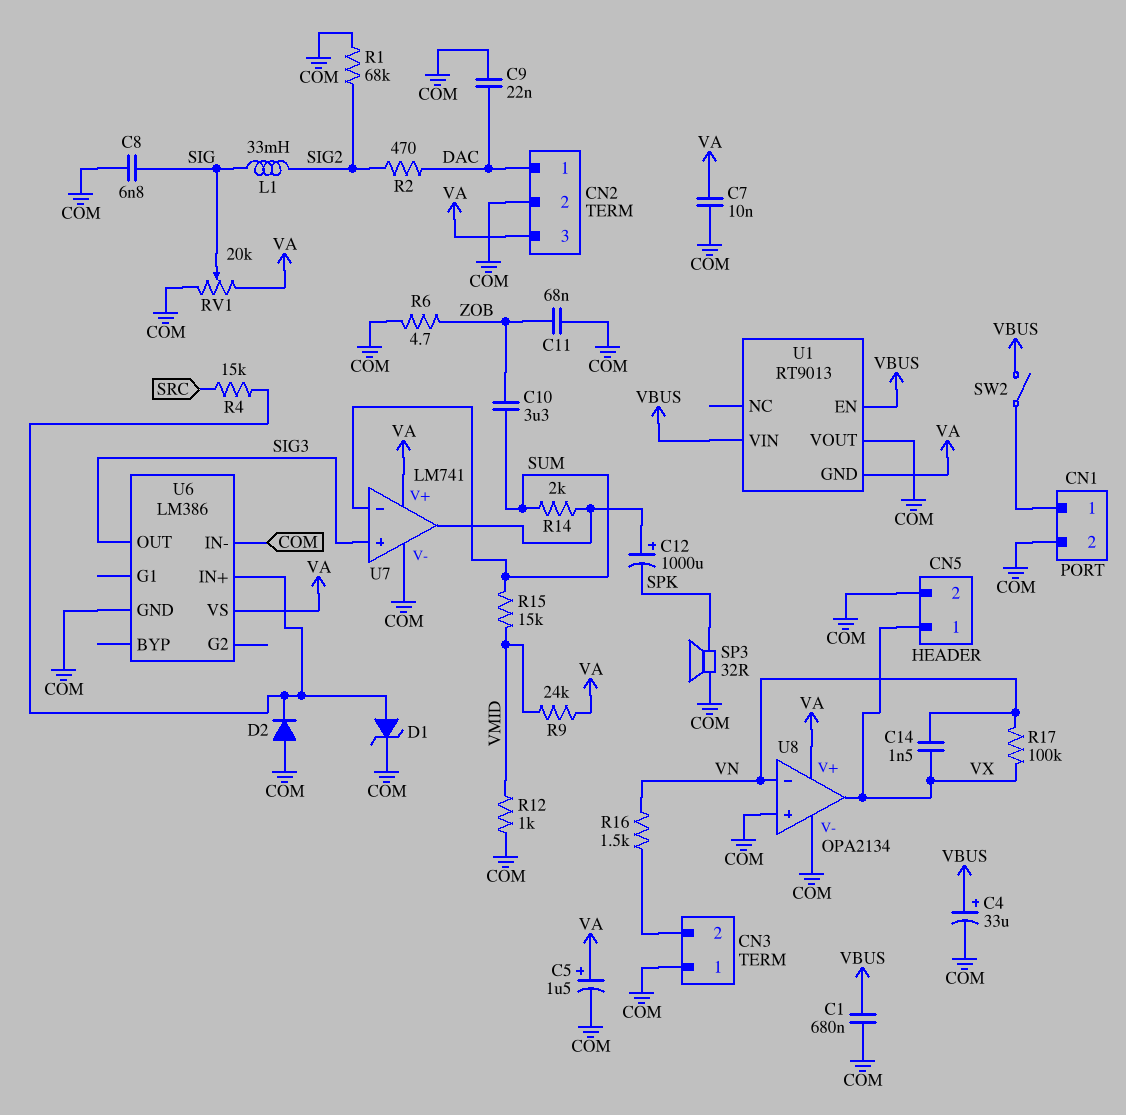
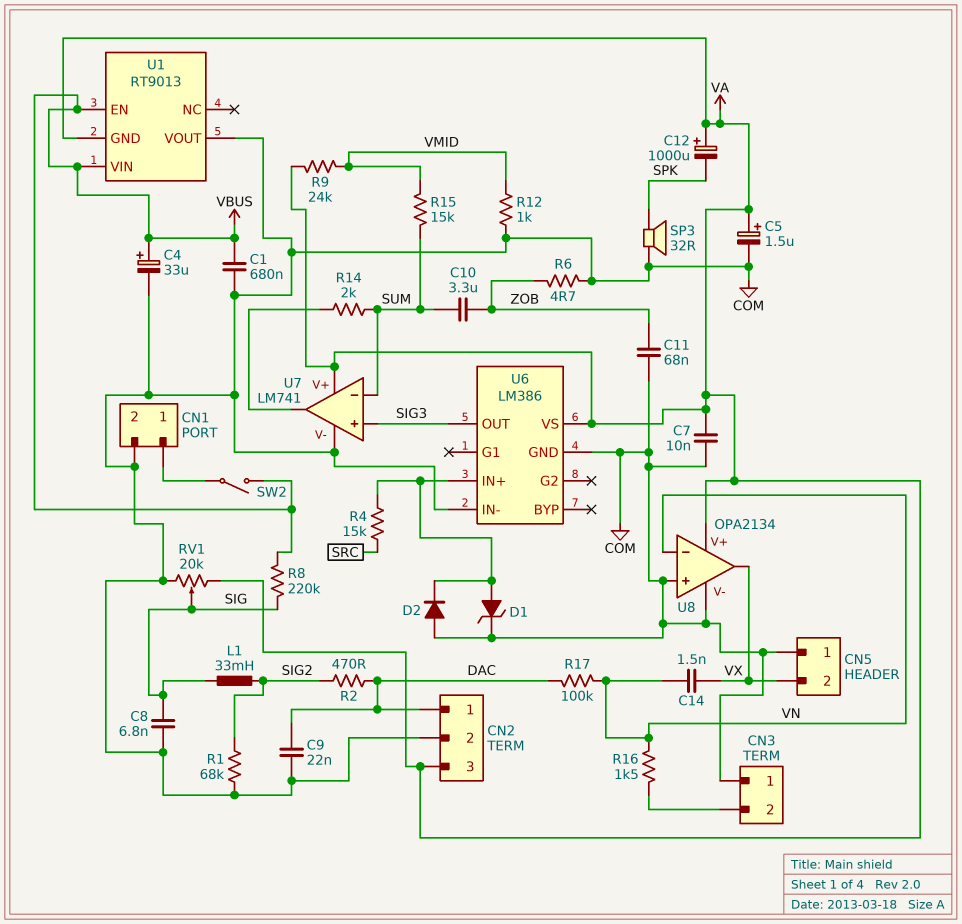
C12: 1000uF (plus U7/out, minus SPK) -> 1000uF (plus VA, minus SPK)
CN5 pin 1: VX -> COM
CN5 pin 2: COM -> VX
R8: none -> 220k (SIG, VBUS)
R17: 100k (VN, VX) -> 100k (DAC, VN)

